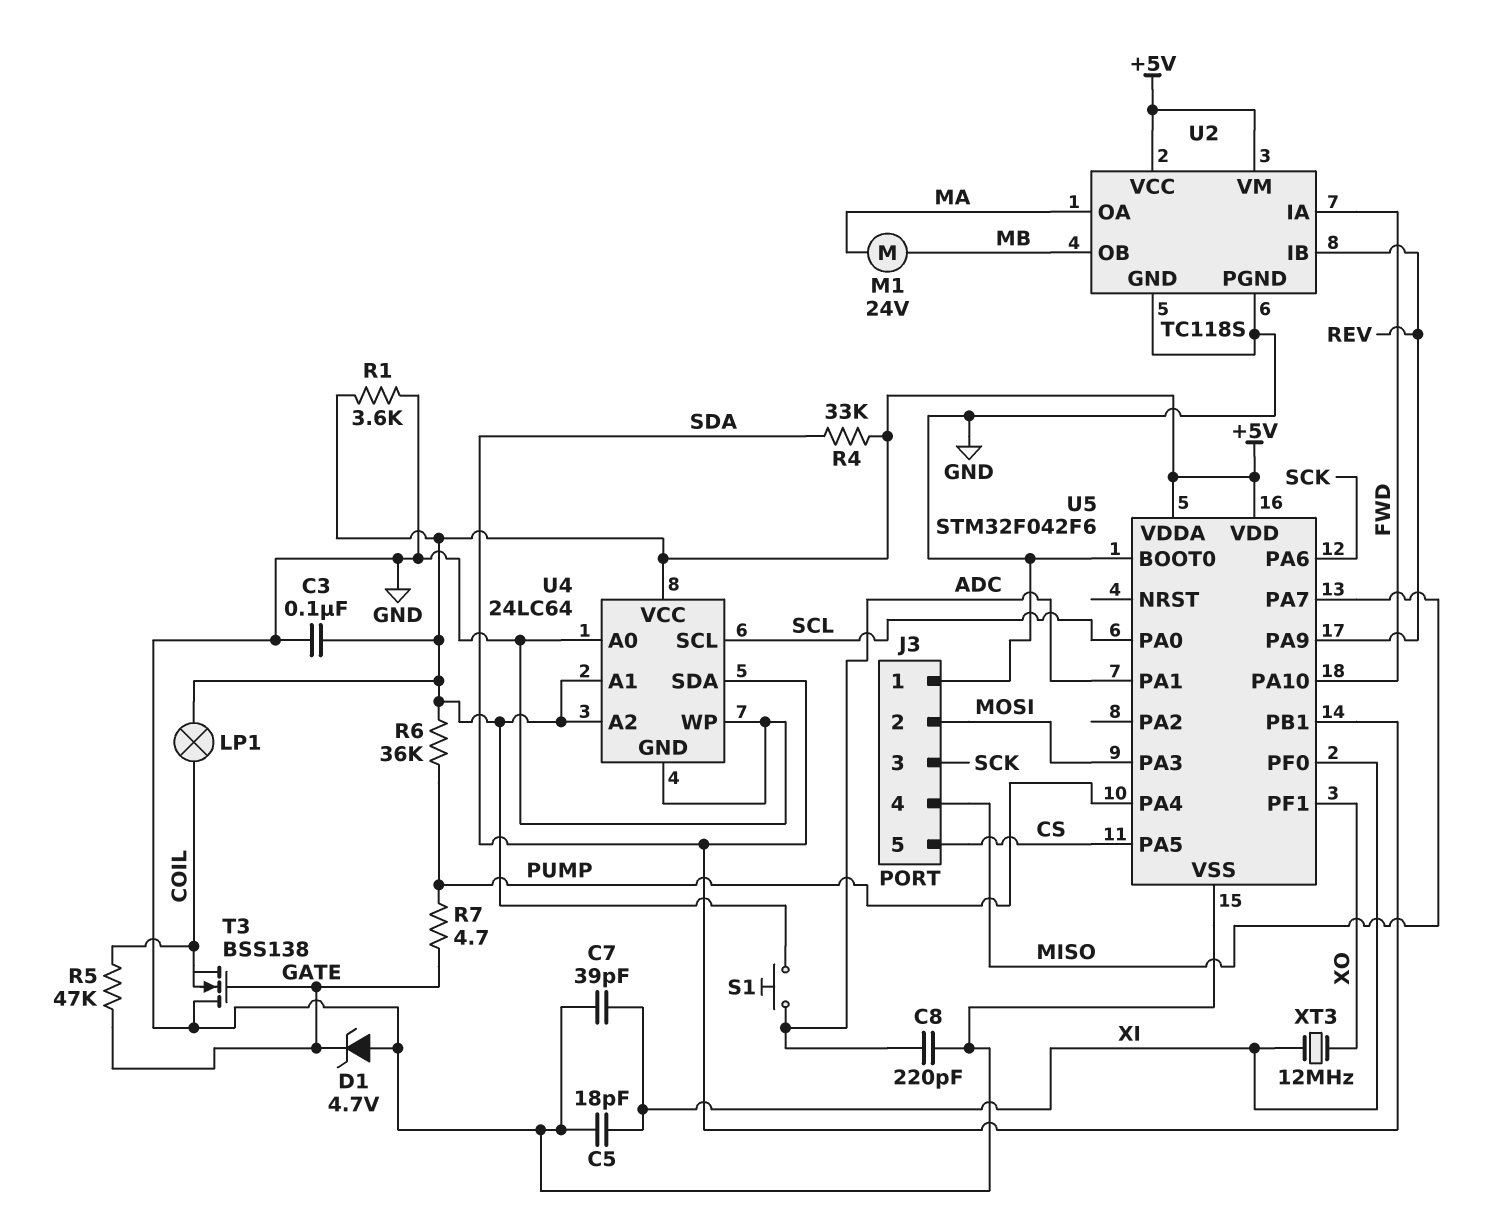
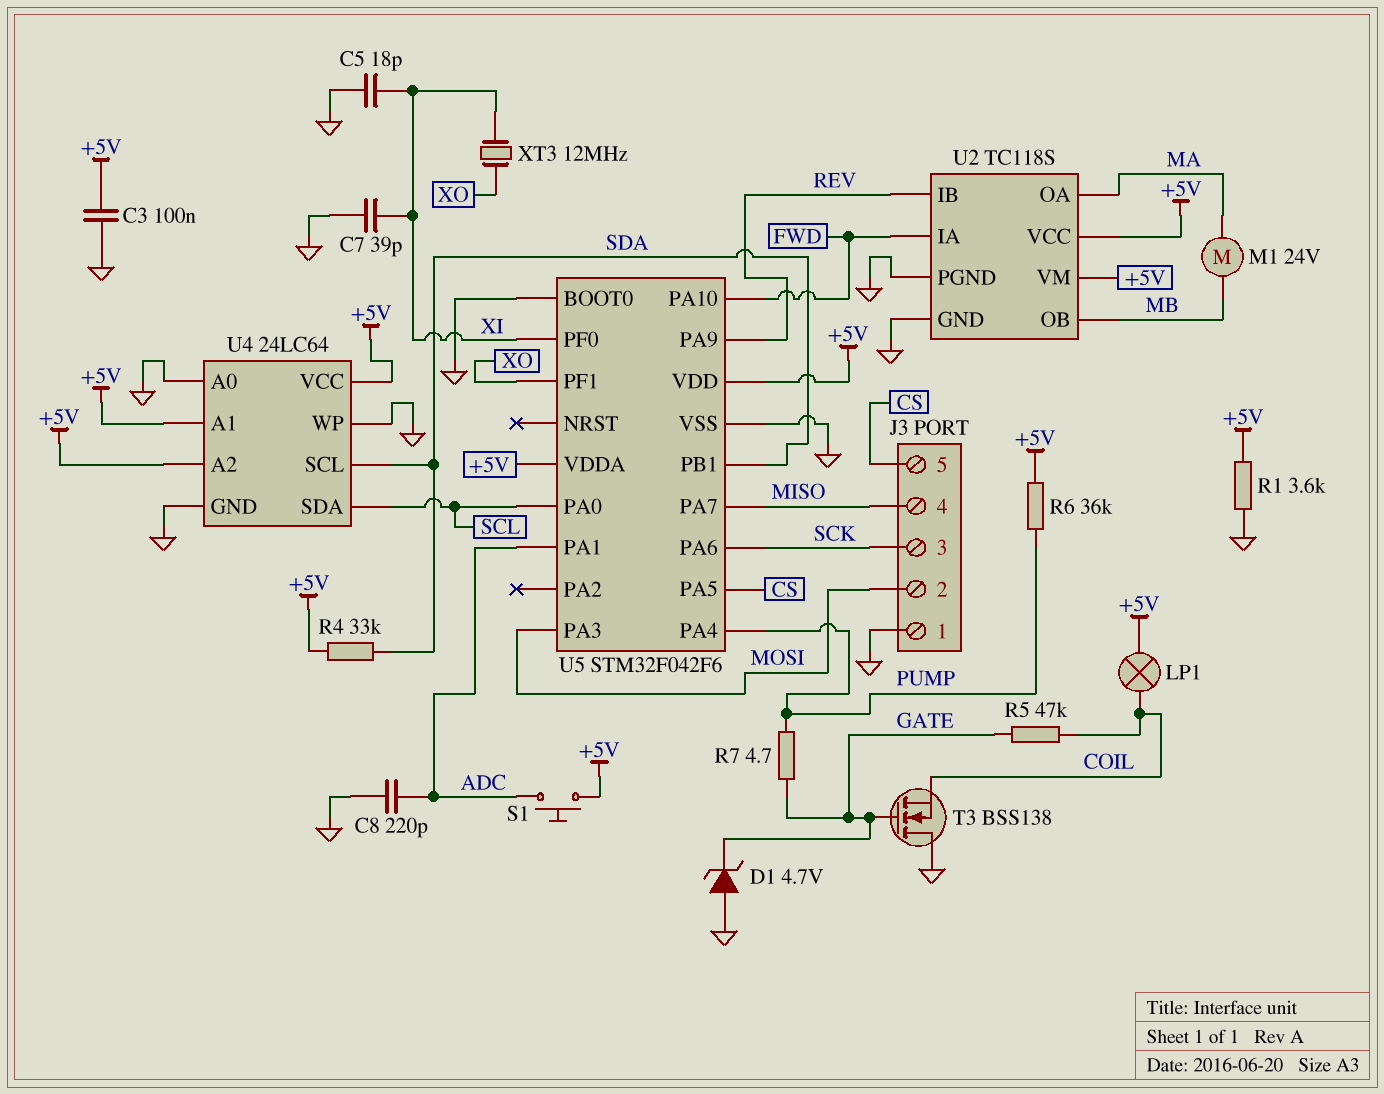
U4 pin SCL: SCL -> SDA
U4 pin SDA: SDA -> SCL

